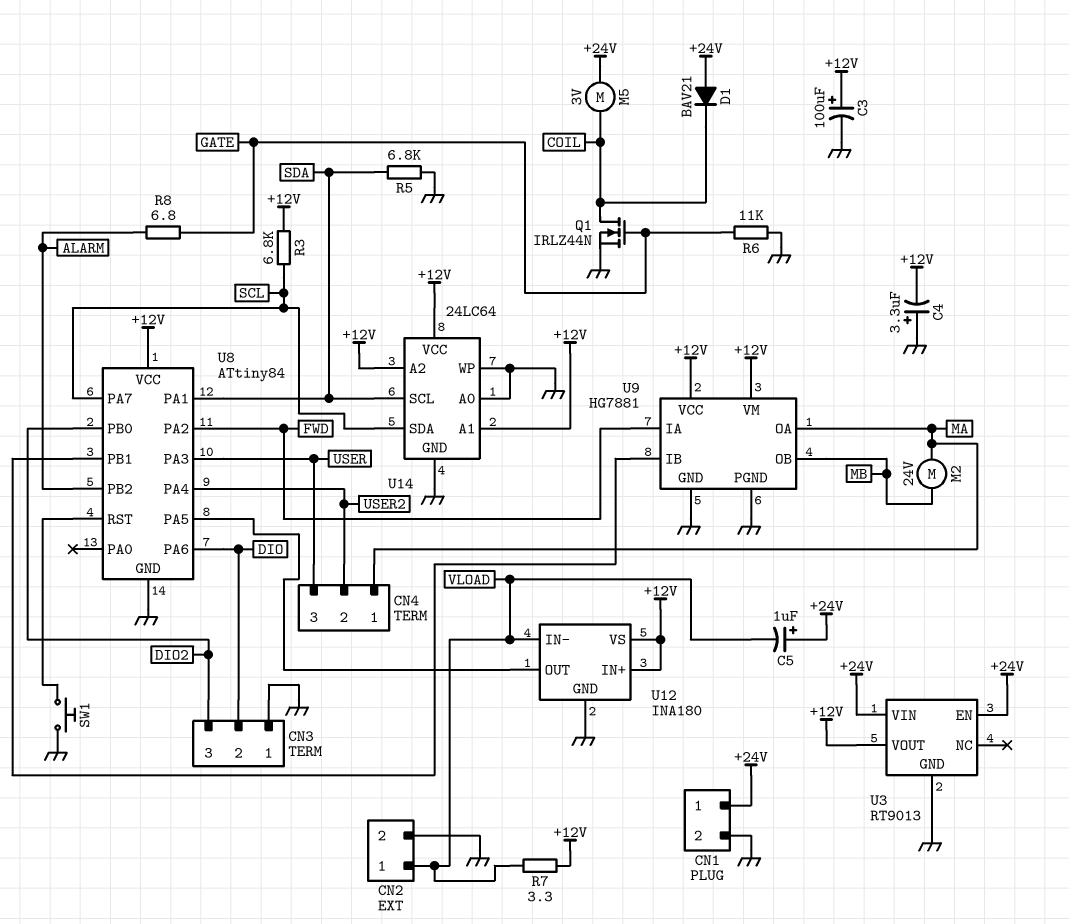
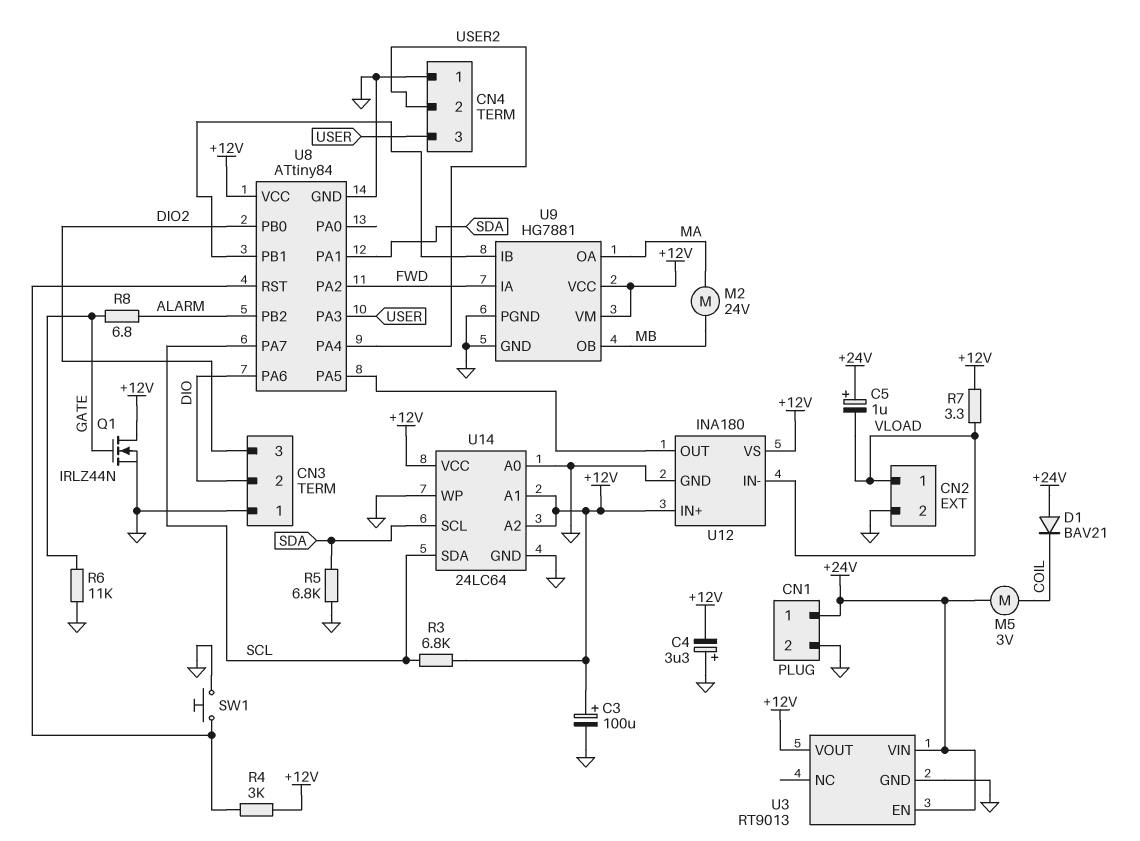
CN4 pin 1: MA -> GND
Q1: NMOS IRLZ44N (G GATE, D COIL, S GND) -> NMOS IRLZ44N (G GATE, D +12V, S GND)
R4: none -> 3k (+12V, U8/RST)

